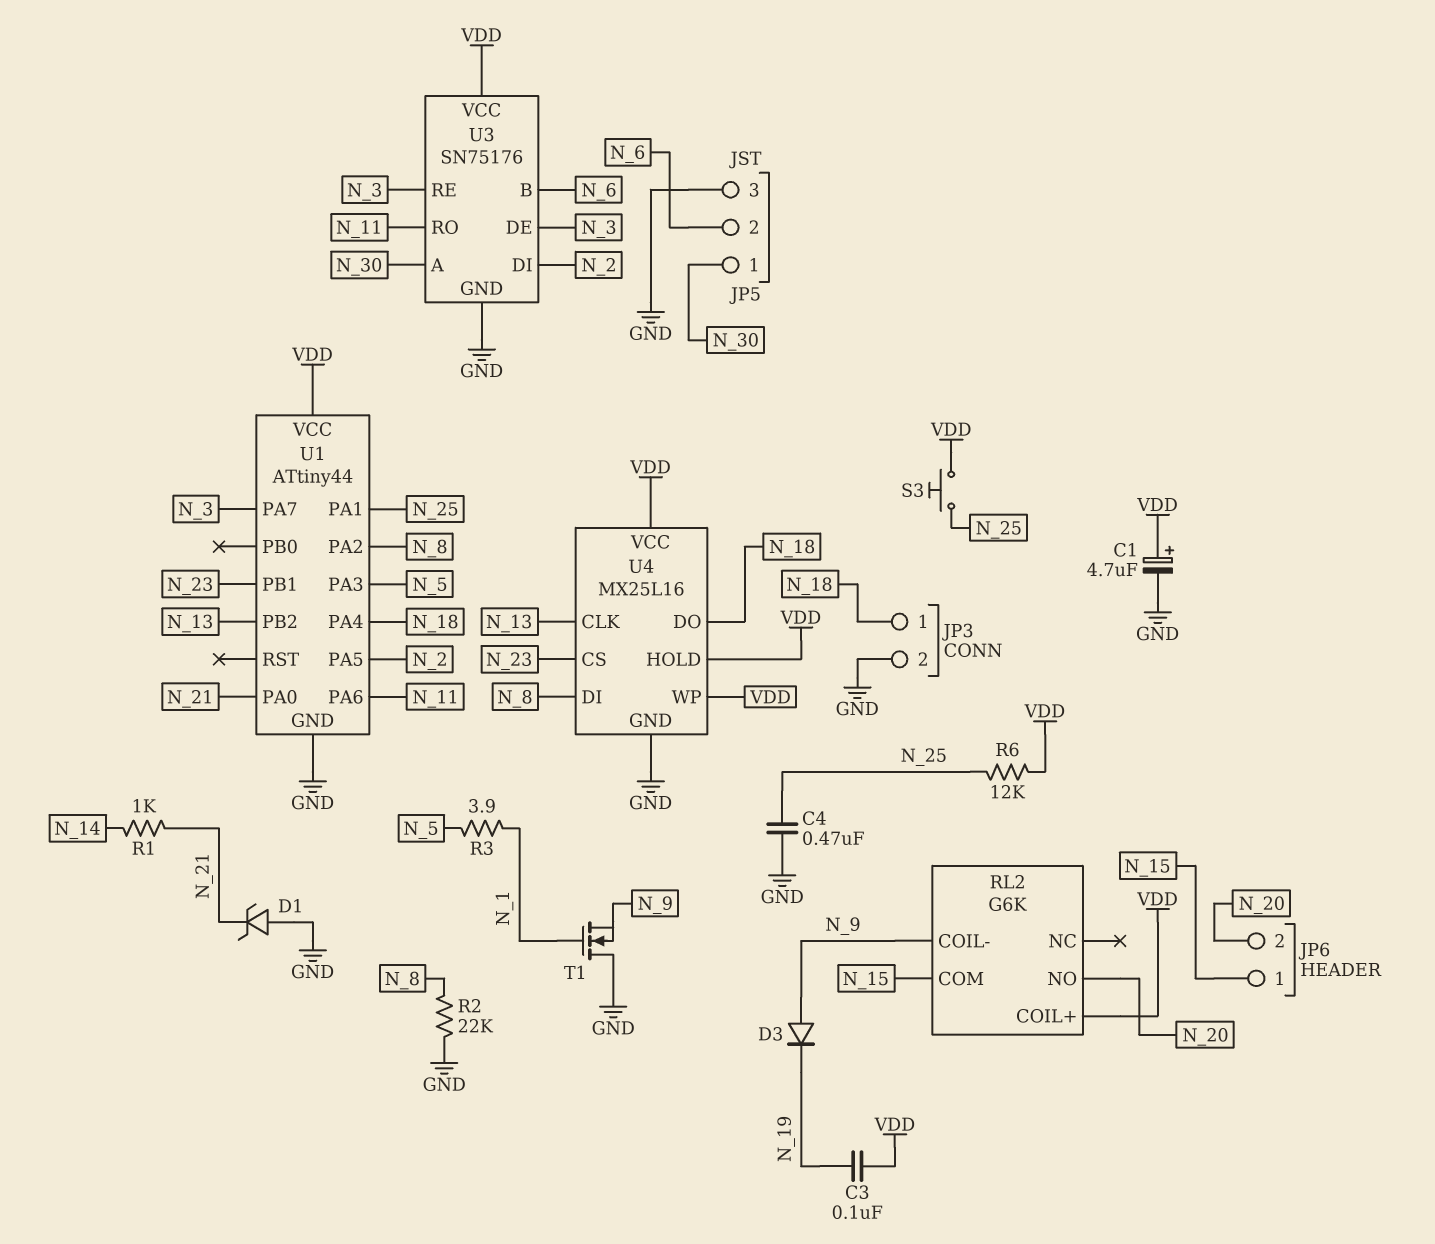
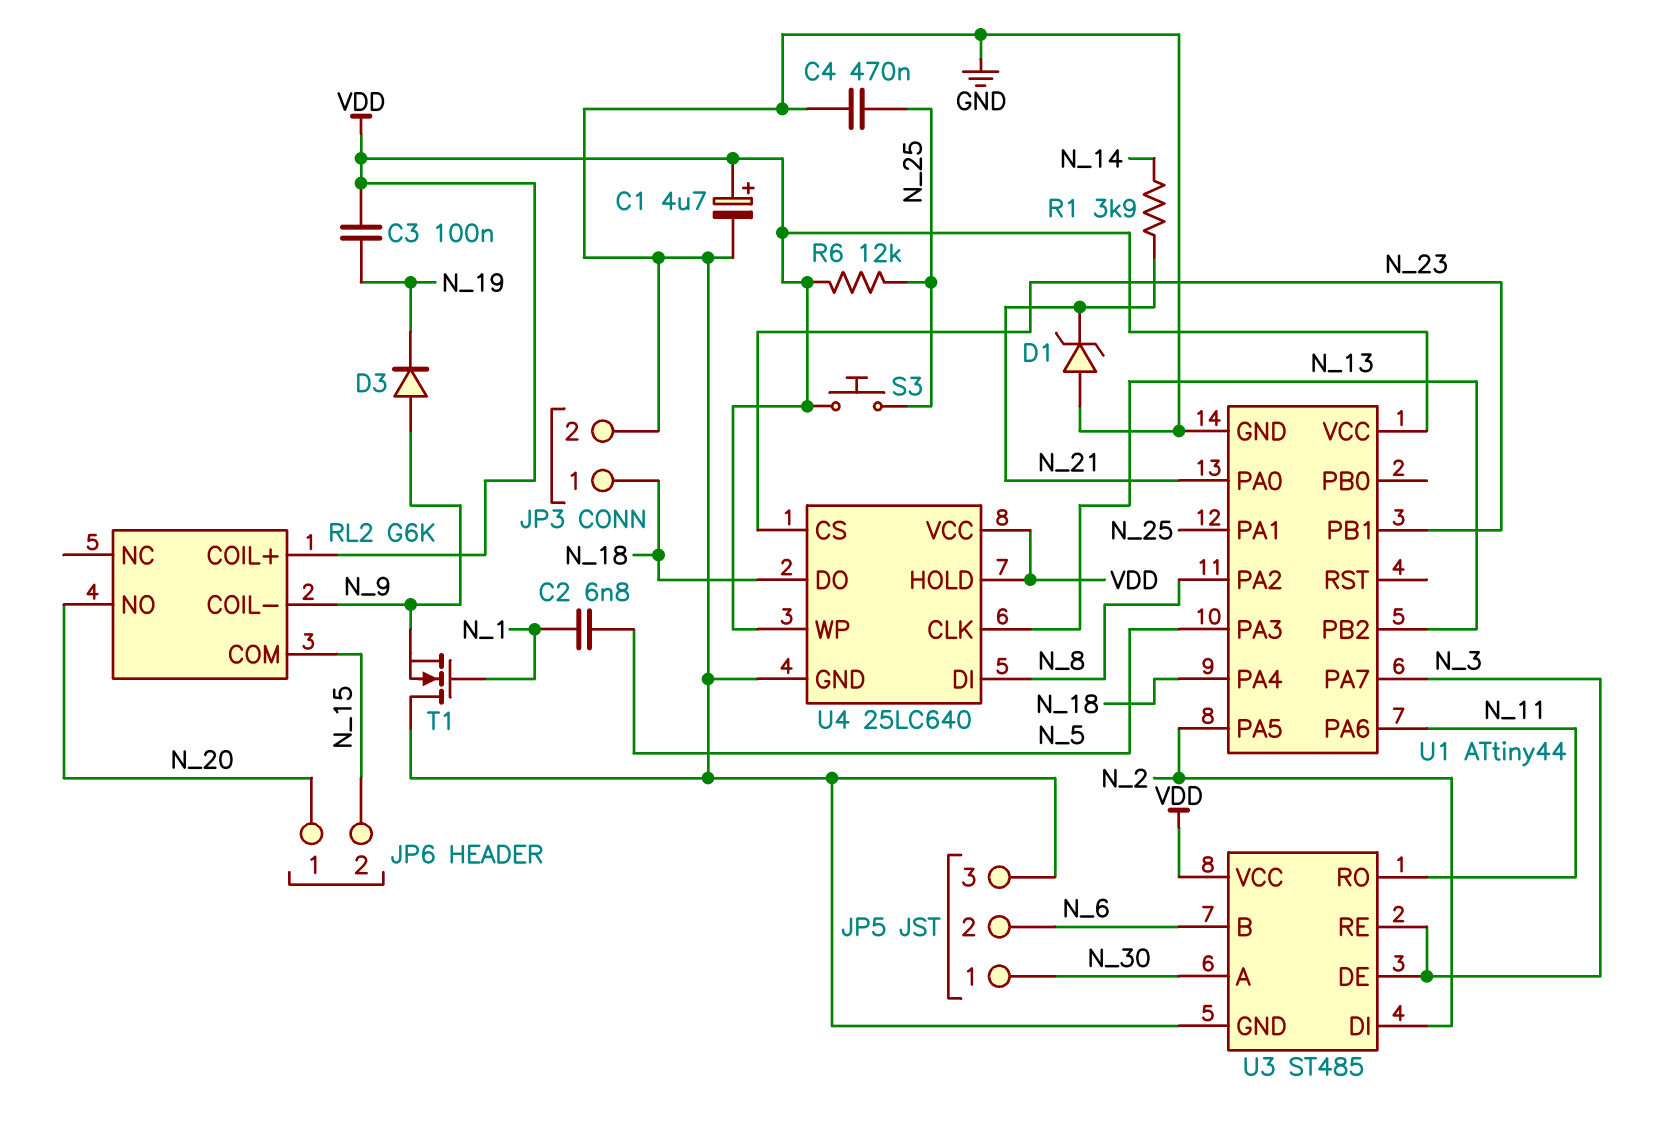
C2: none -> 6.8nF (N_1, N_5)
JP6 pin 1: N_15 -> N_20
JP6 pin 2: N_20 -> N_15
R1: 1k (N_14, N_21) -> 3.9k (N_14, N_21)
R2: 22k (GND, N_8) -> none
R3: 3.9 (N_1, N_5) -> none
U3: SN75176 -> ST485
U4: MX25L16 -> 25LC640

